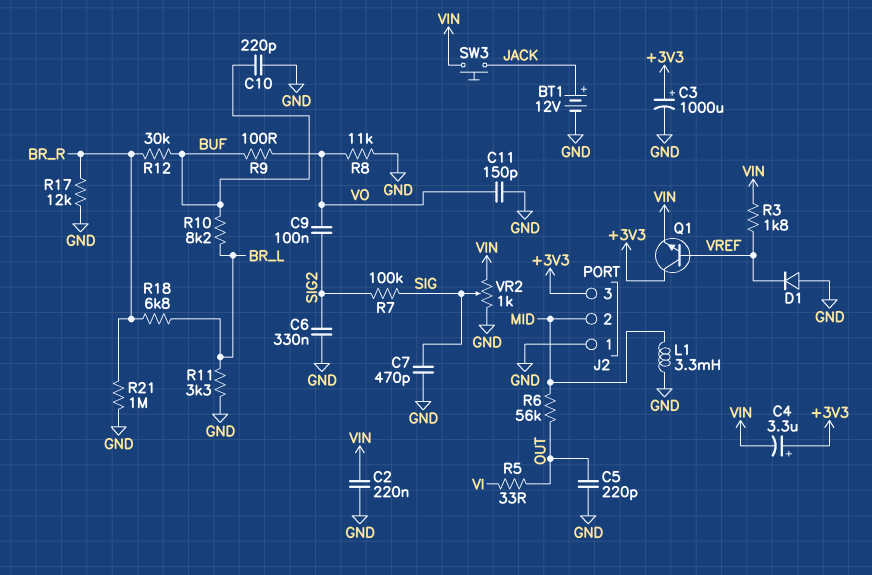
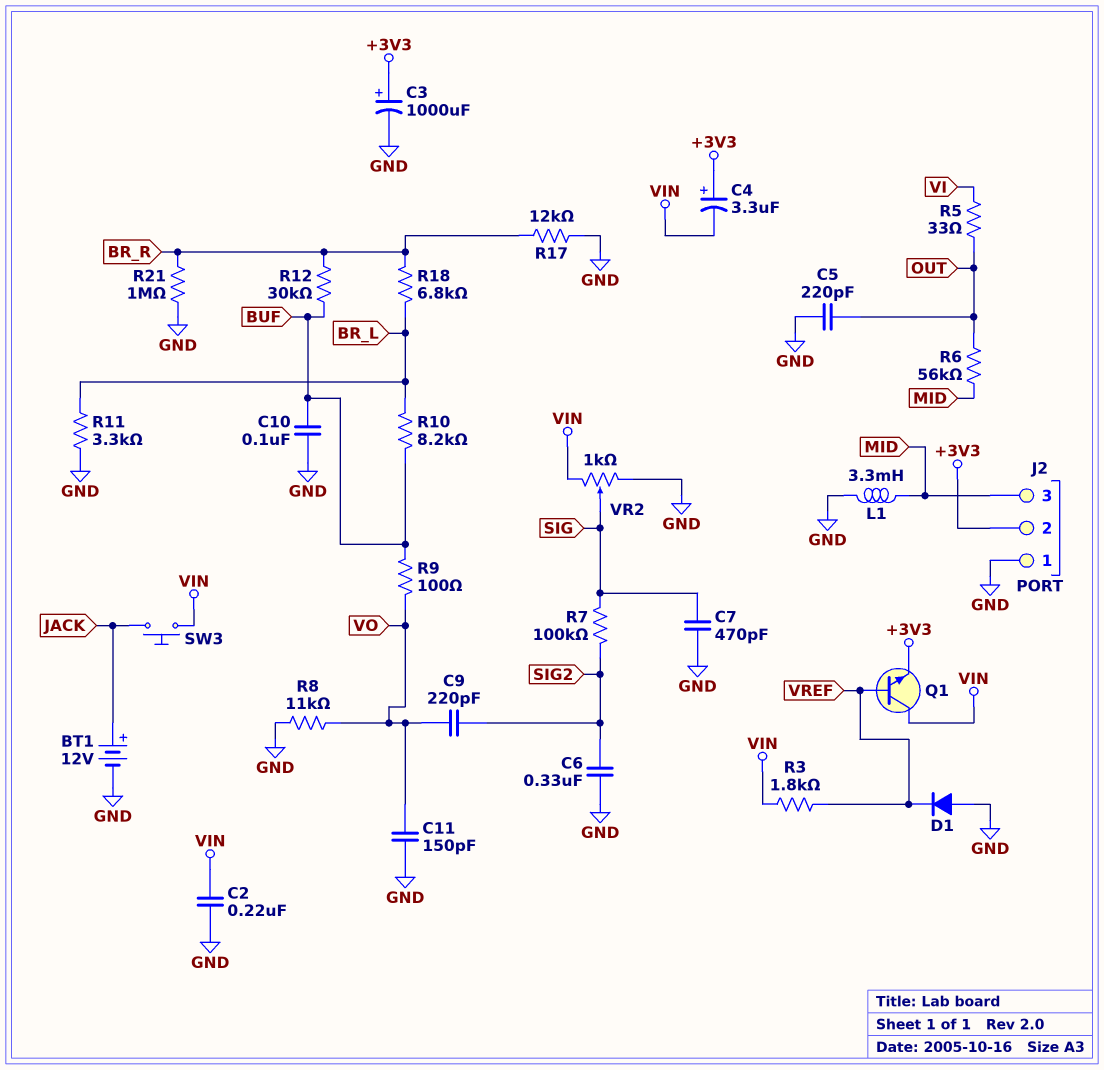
C9: 100nF (SIG2, VO) -> 220pF (SIG2, VO)
C10: 220pF (BUF, GND) -> 100nF (BUF, GND)
J2 pin 2: MID -> +3V3
J2 pin 3: +3V3 -> MID
Q1: NPN (B VREF, C +3V3, E VIN) -> NPN (B VREF, C VIN, E +3V3)

